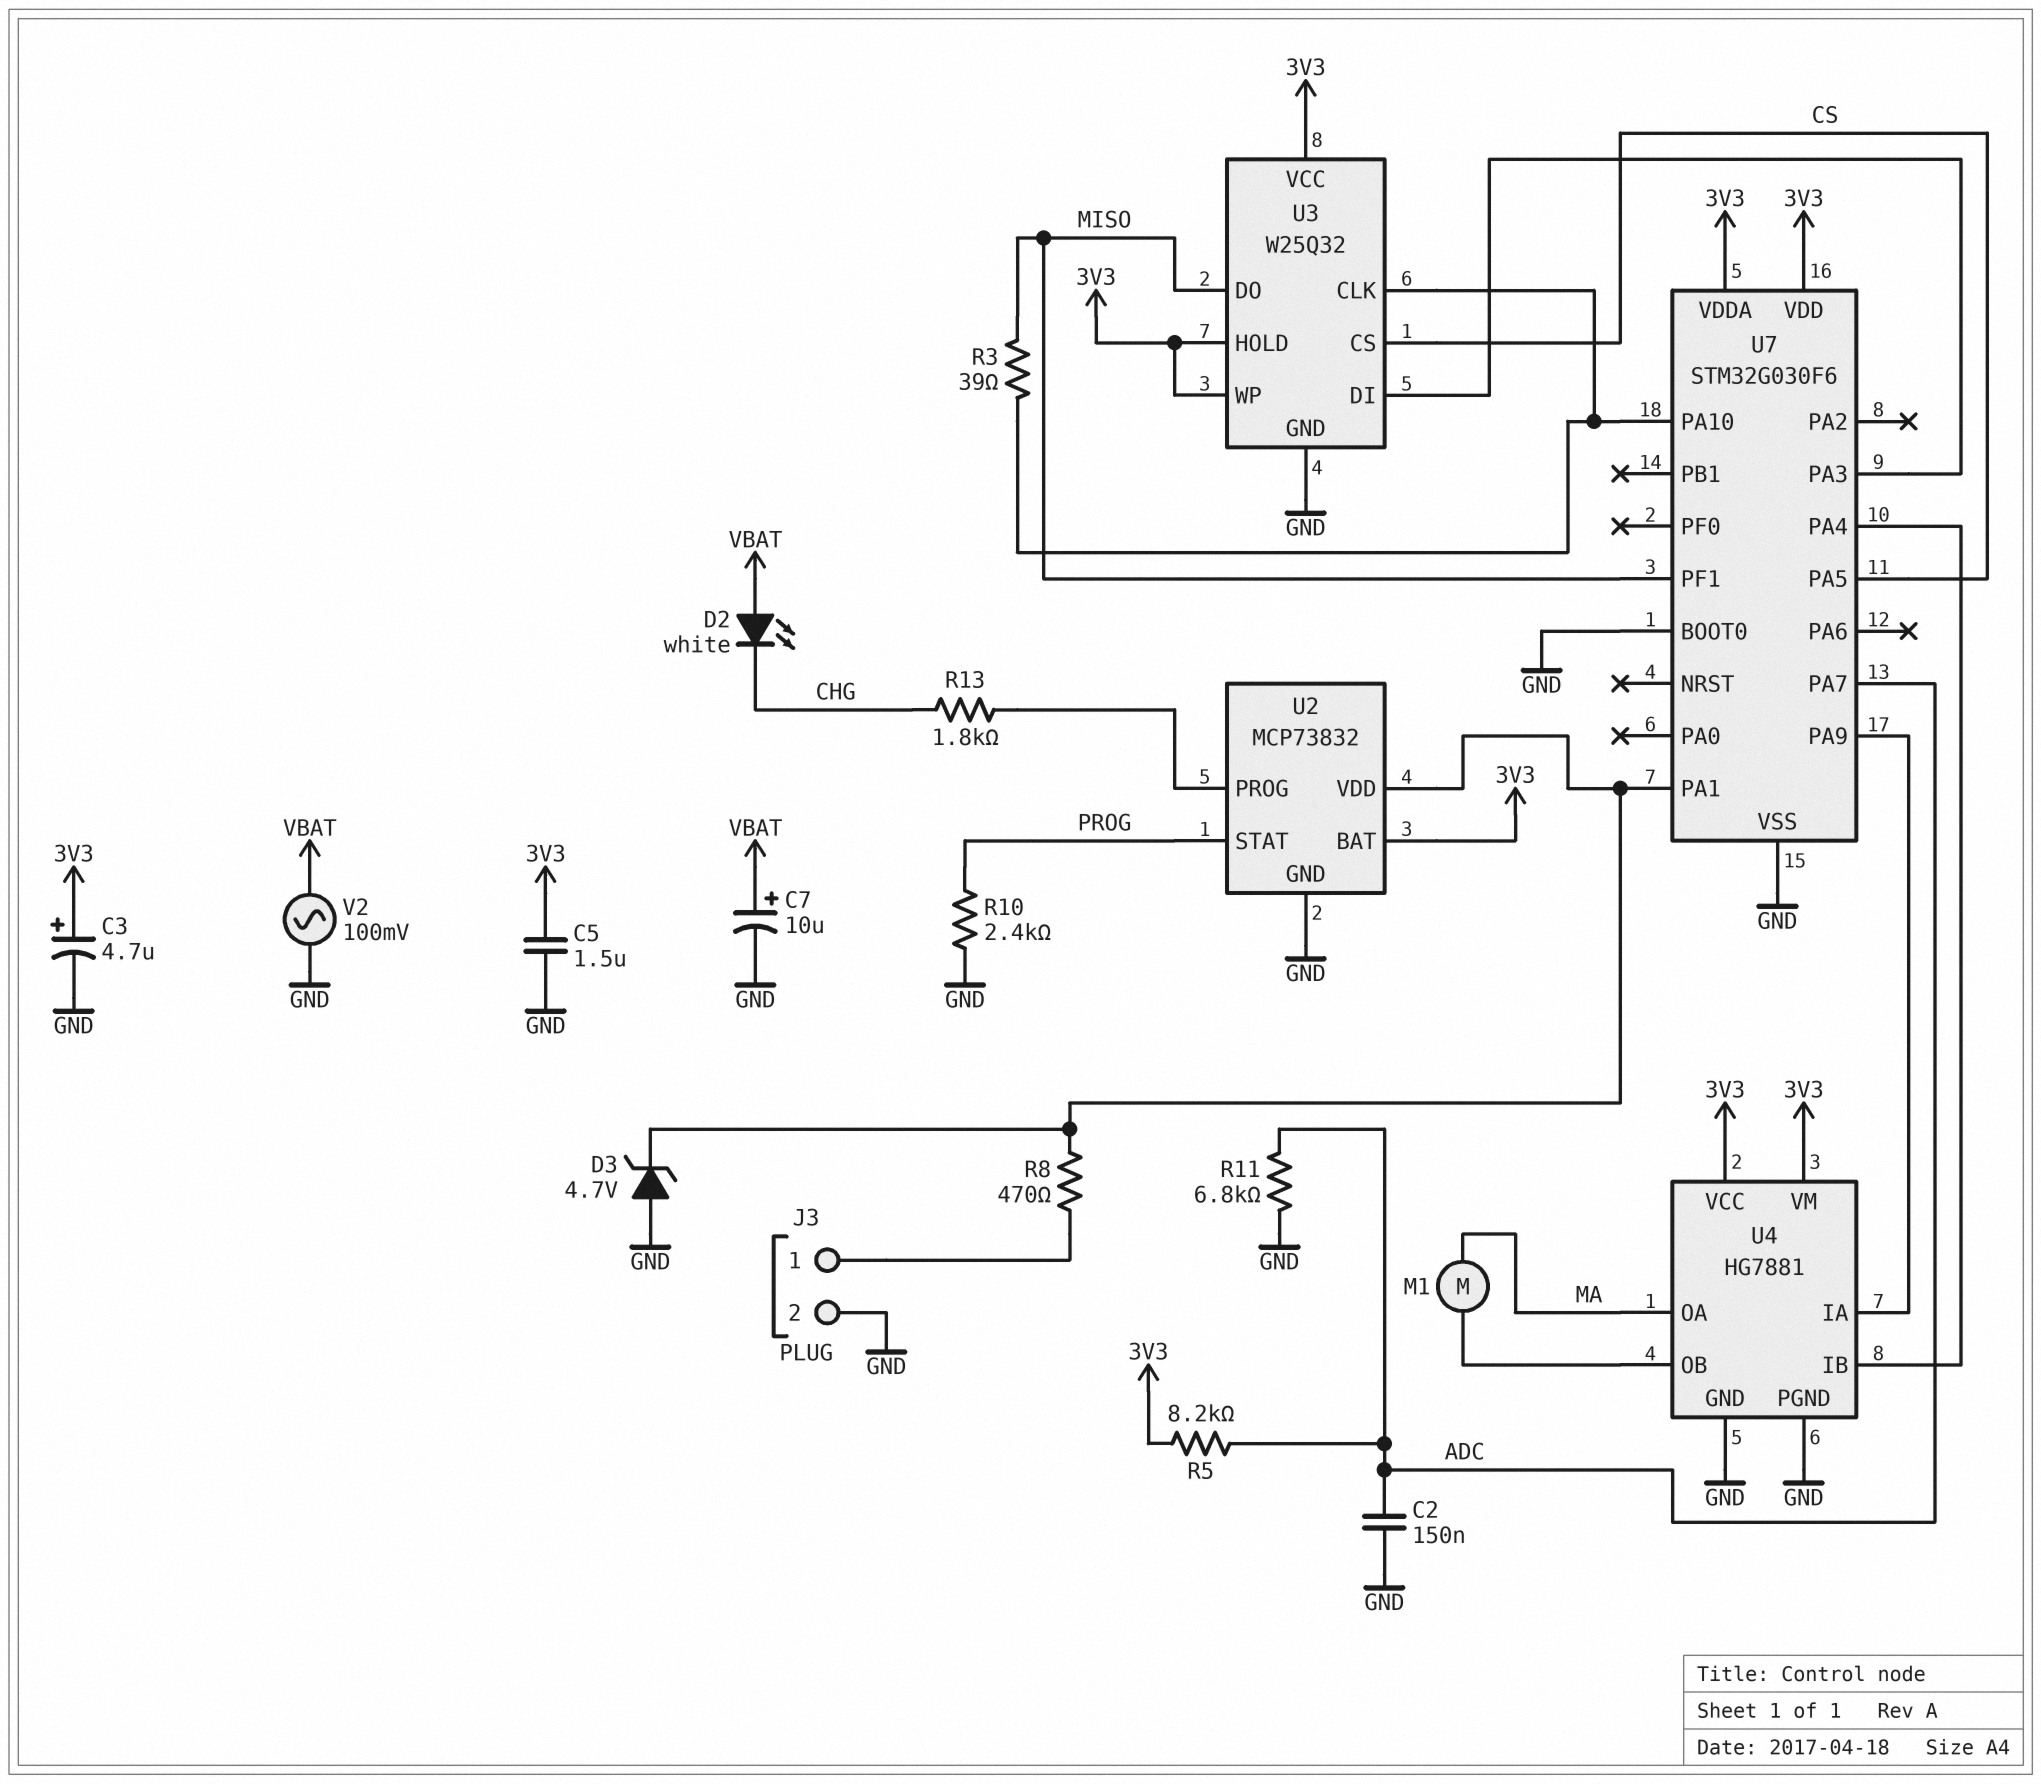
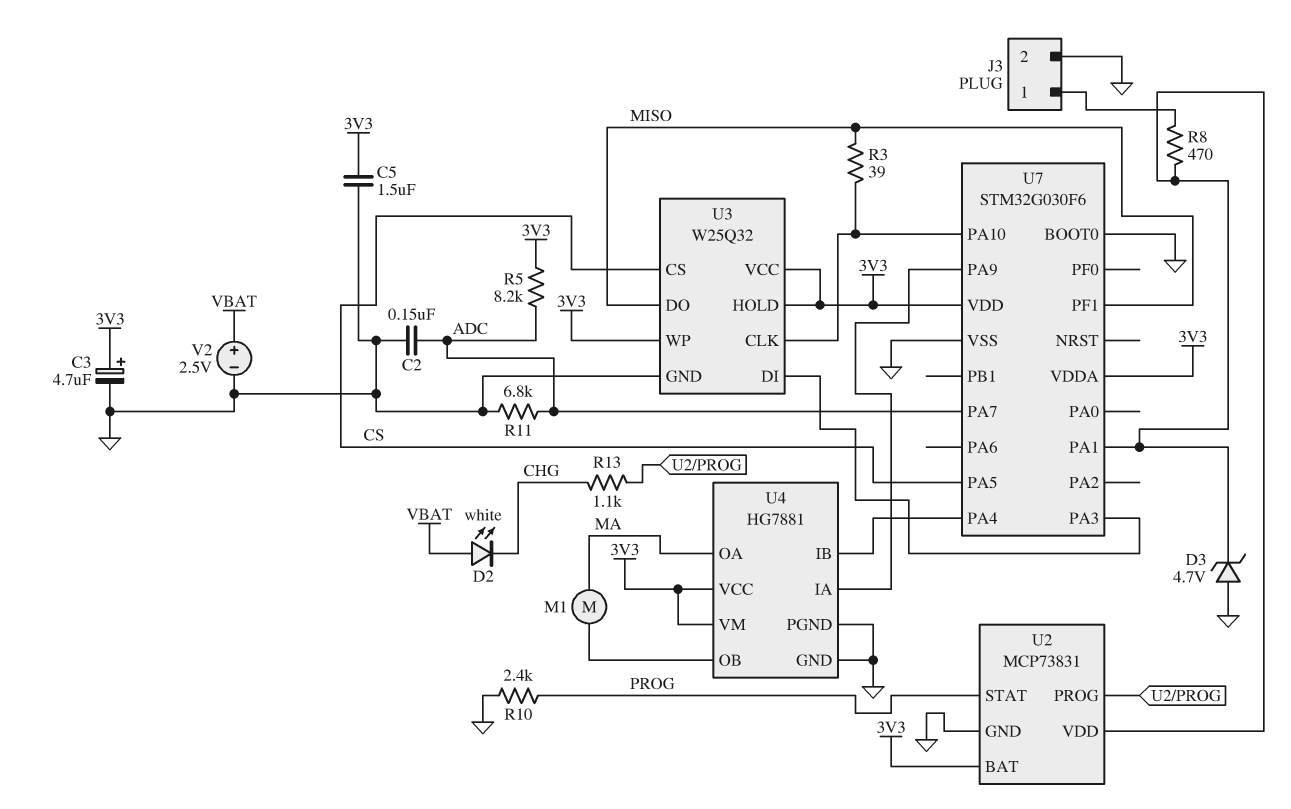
C7: 10uF (plus VBAT, minus GND) -> none
R13: 1.8k (CHG, U2/PROG) -> 1.1k (CHG, U2/PROG)
U2: MCP73832 -> MCP73831
V2: AC 100mV (GND, VBAT) -> 2.5V (plus VBAT, minus GND)

